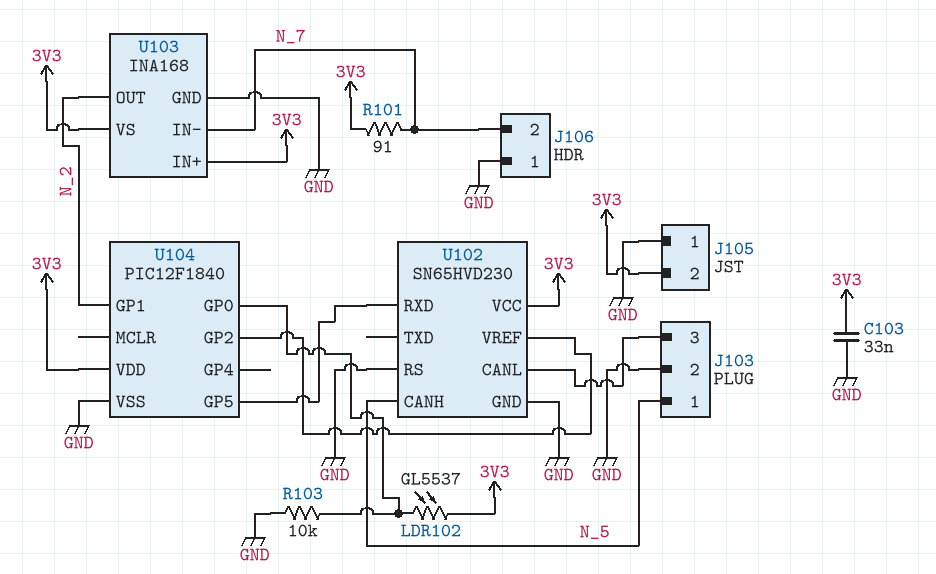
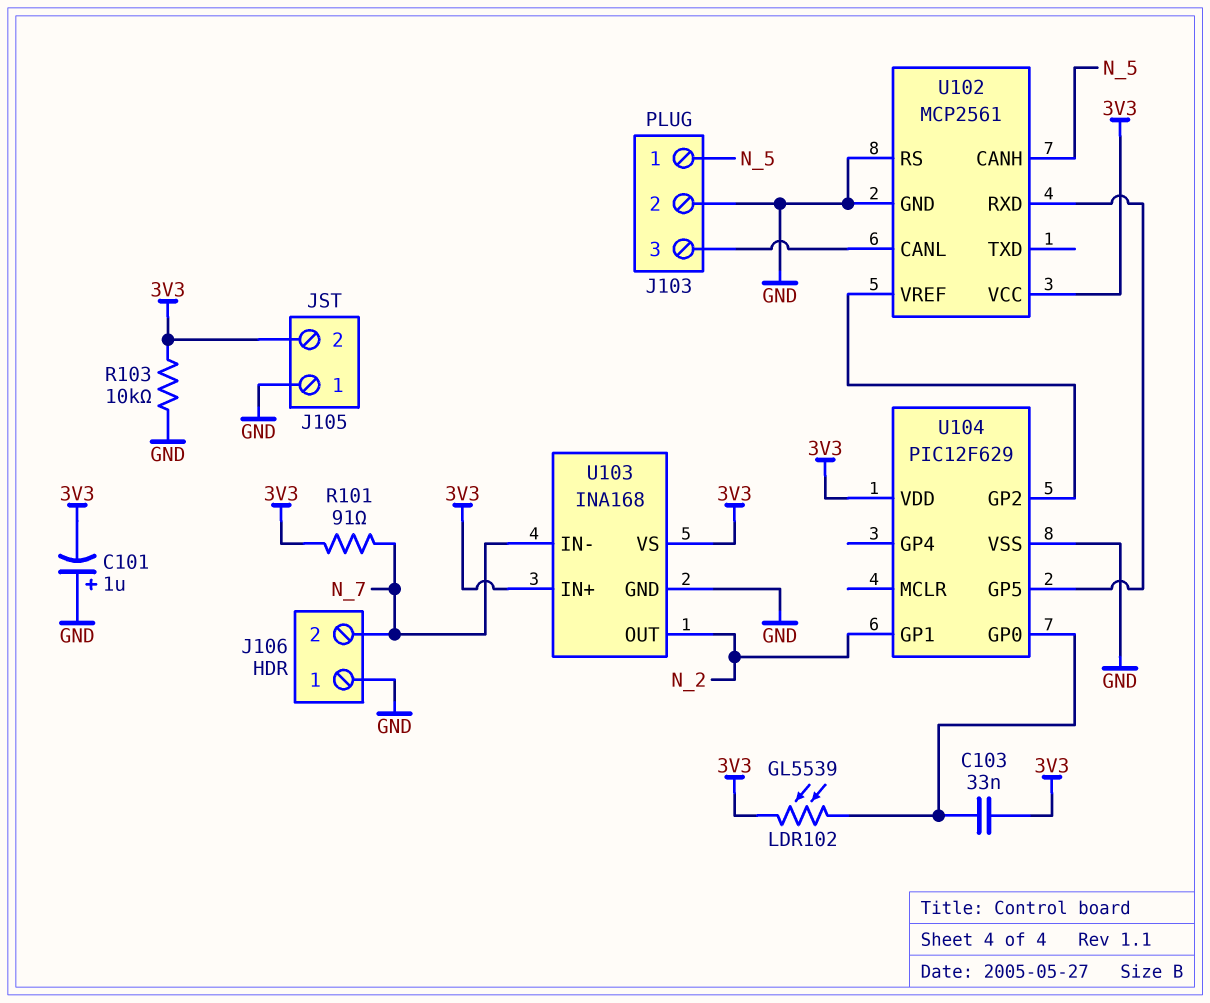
C101: none -> 1uF (plus GND, minus 3V3)
C103: 33nF (3V3, GND) -> 33nF (3V3, U104/GP0)
LDR102: GL5537 (3V3, U104/GP0) -> GL5539 (3V3, U104/GP0)
R103: 10k (GND, U104/GP0) -> 10k (3V3, GND)
U102: SN65HVD230 -> MCP2561
U104: PIC12F1840 -> PIC12F629

